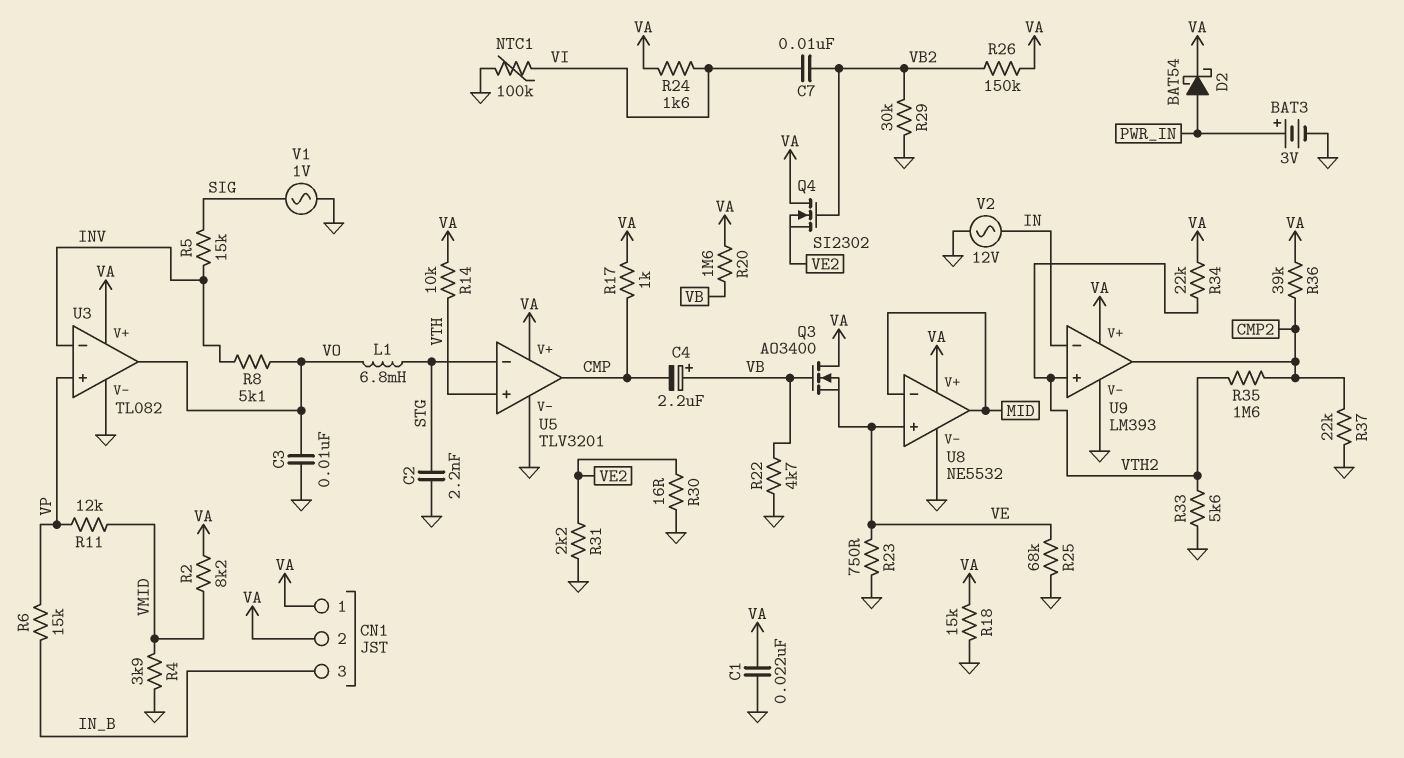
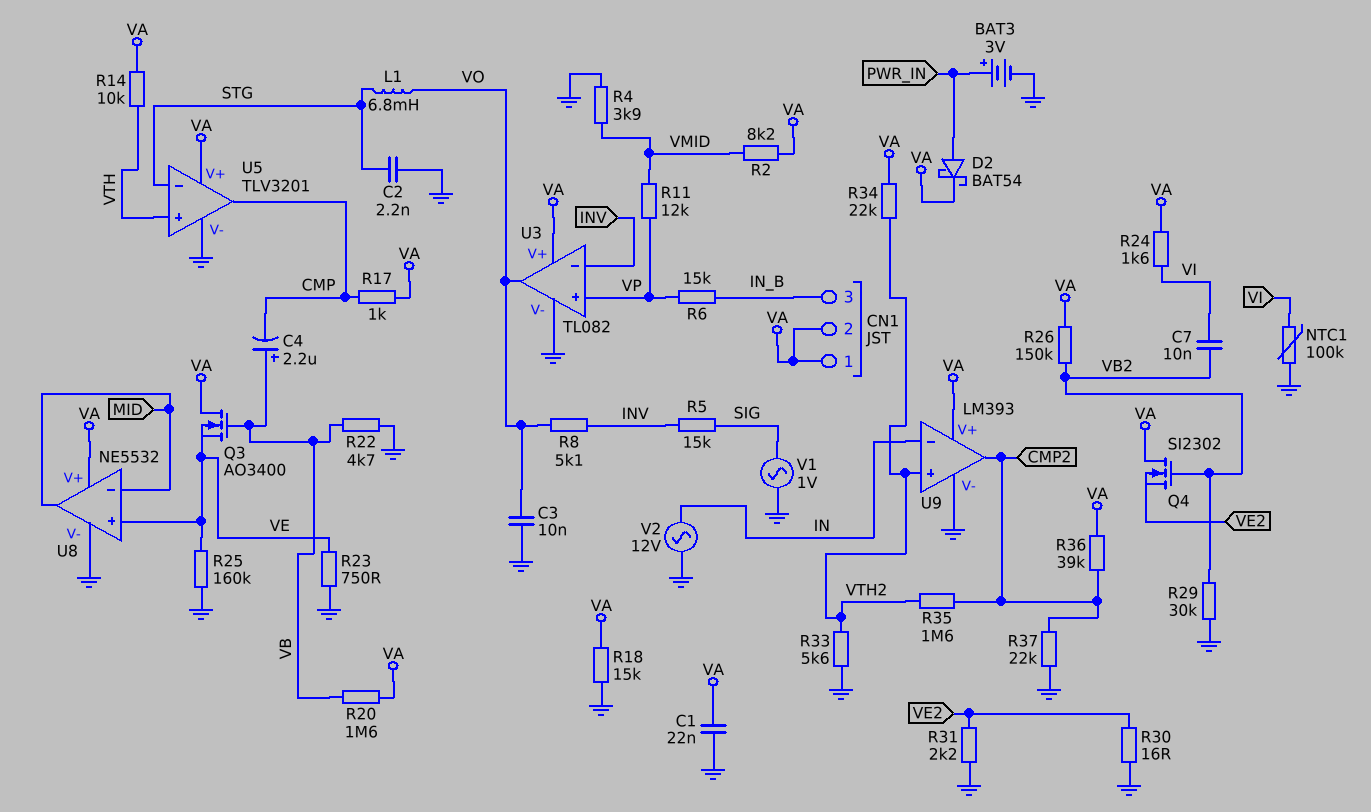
R25: 68k (GND, VE) -> 160k (GND, VE)

